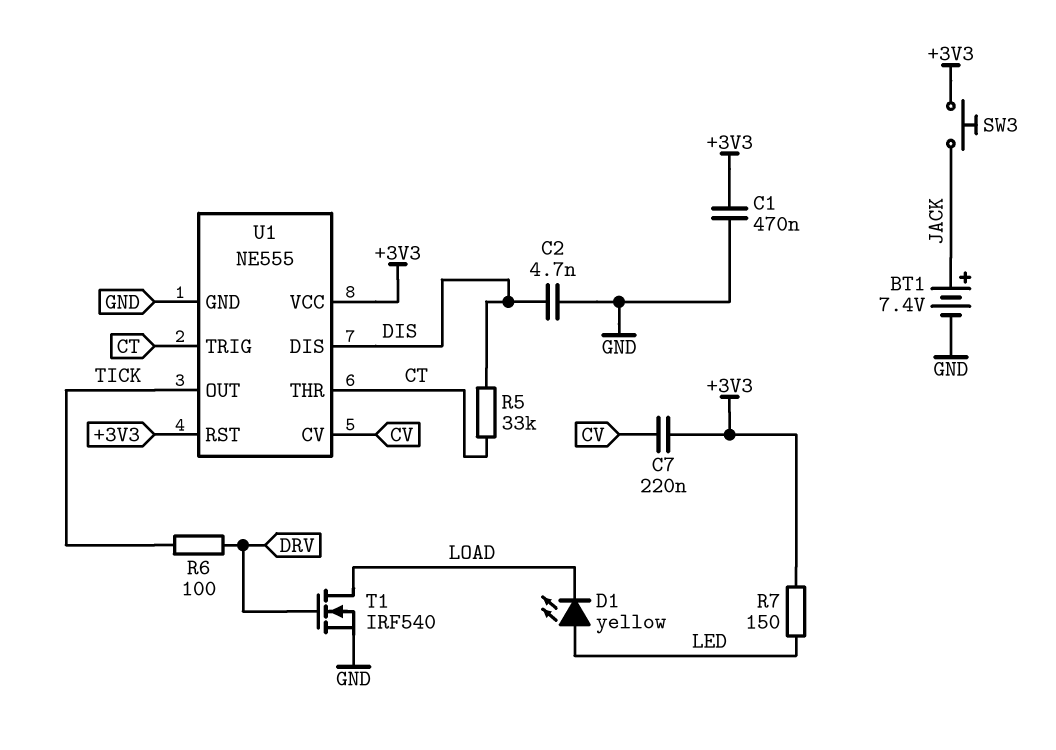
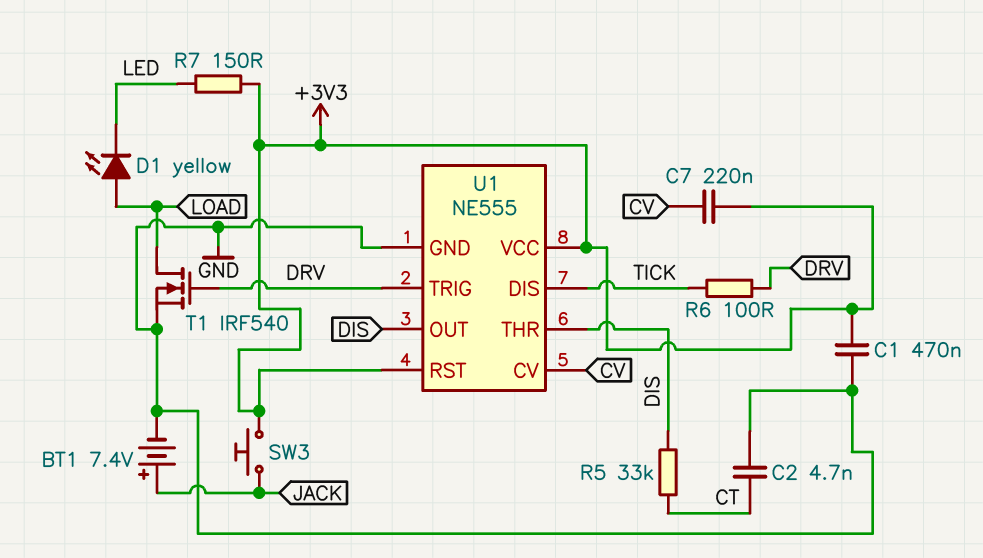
C2: 4.7nF (DIS, GND) -> 4.7nF (CT, GND)
D1: LED yellow (A LED, K LOAD) -> LED yellow (A LOAD, K LED)
U1 pin DIS: DIS -> TICK
U1 pin OUT: TICK -> DIS
U1 pin THR: CT -> DIS
U1 pin TRIG: CT -> DRV

